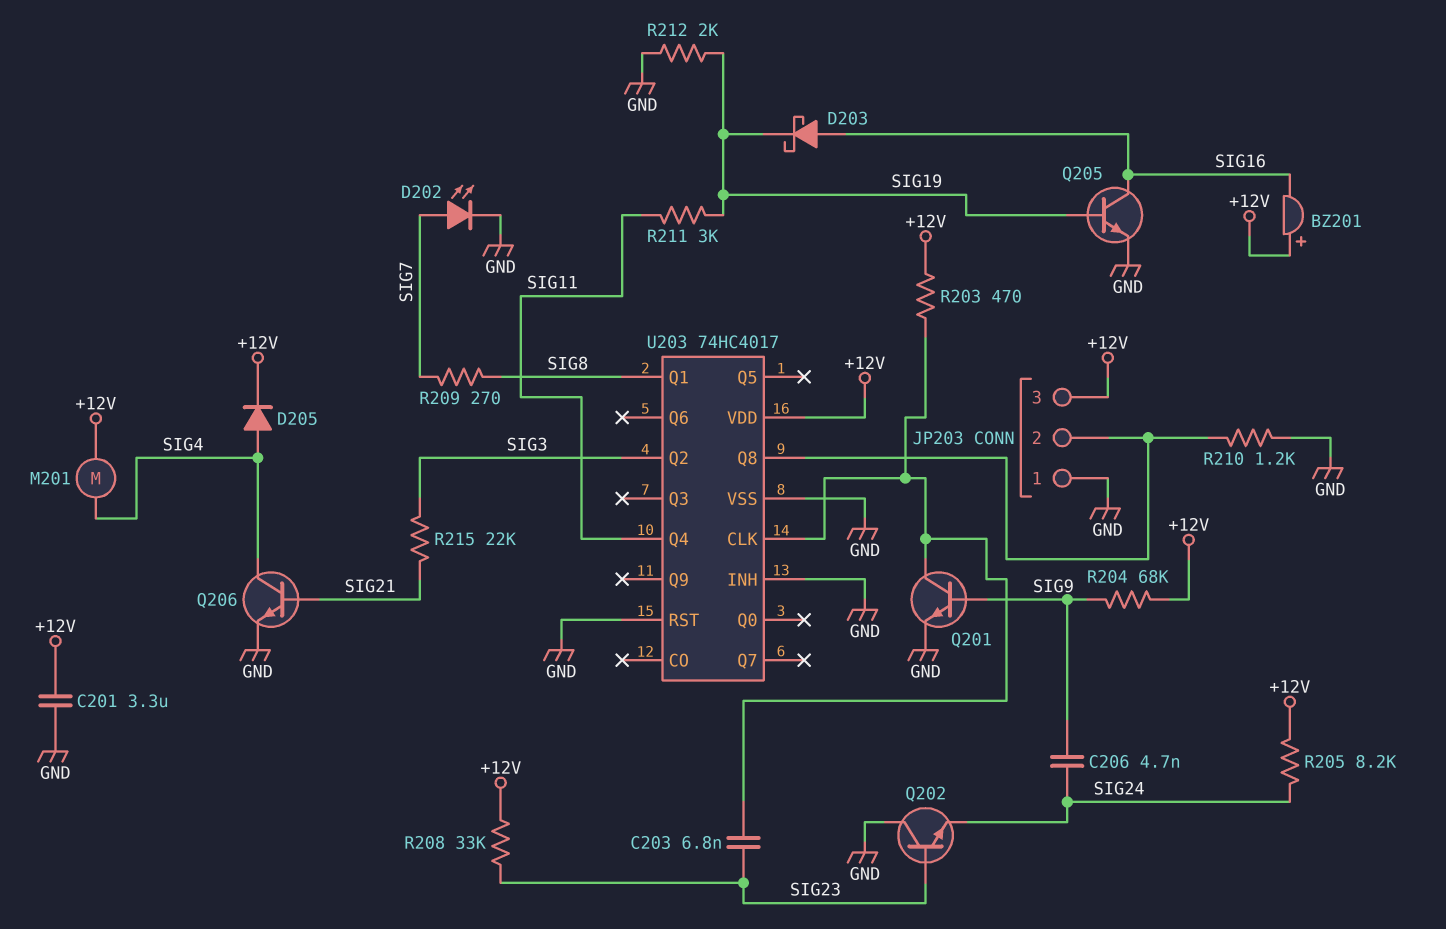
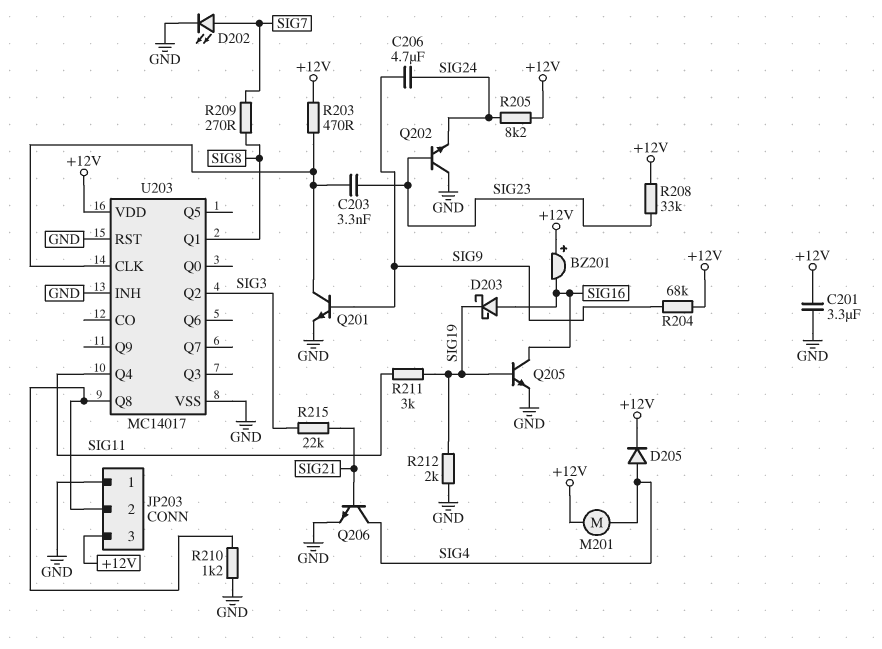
C203: 6.8nF (SIG23, U203/CLK) -> 3.3nF (SIG23, U203/CLK)
C206: 4.7nF (SIG9, SIG24) -> 4.7uF (SIG9, SIG24)
U203: 74HC4017 -> MC14017

